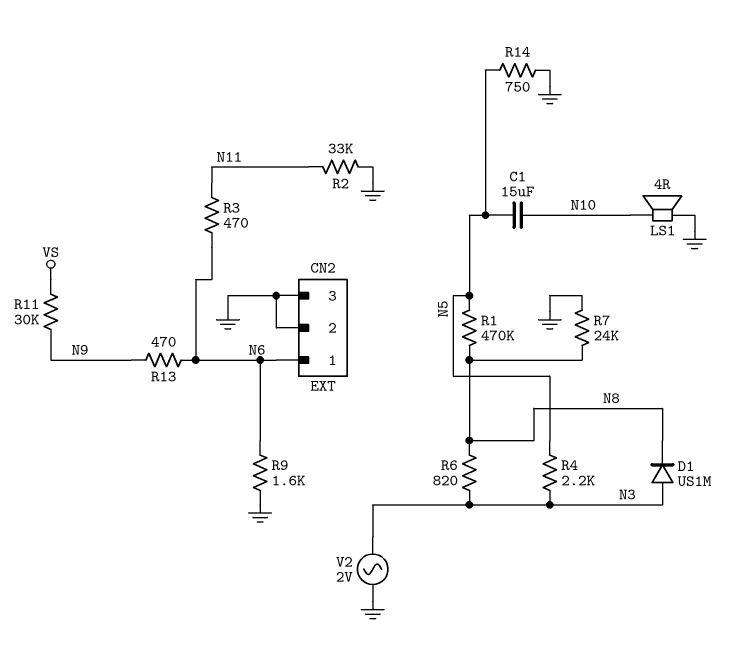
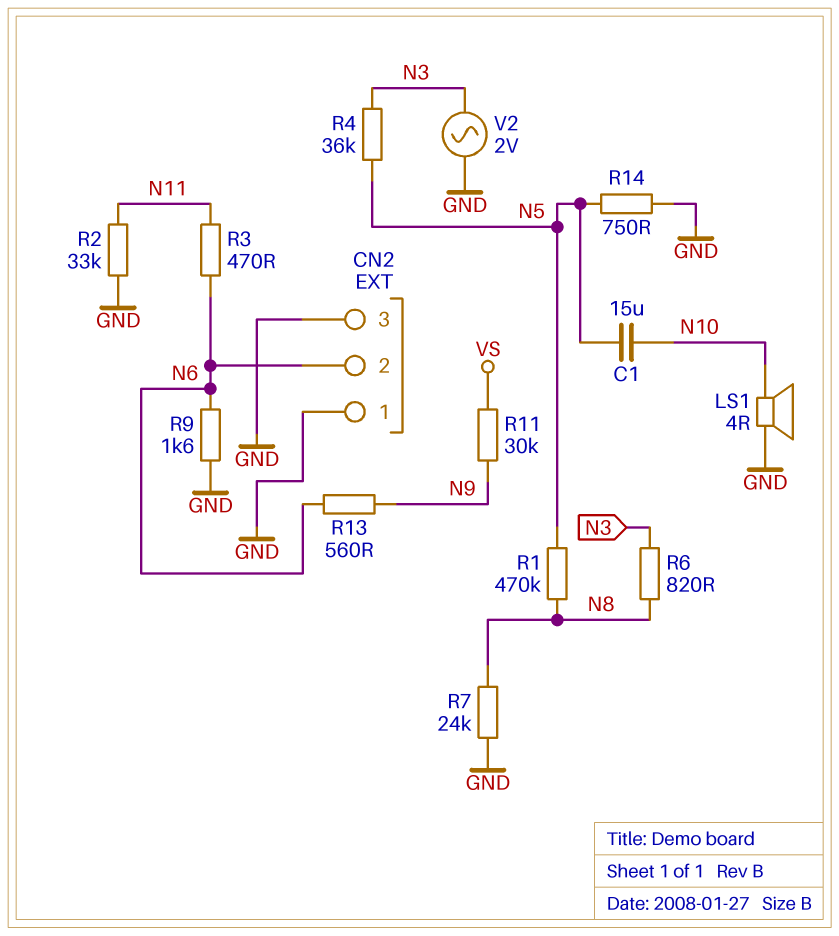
CN2 pin 1: N6 -> GND
CN2 pin 2: GND -> N6
D1: diode US1M (A N3, K N8) -> none
R4: 2.2k (N3, N5) -> 36k (N3, N5)
R13: 470 (N6, N9) -> 560 (N6, N9)

